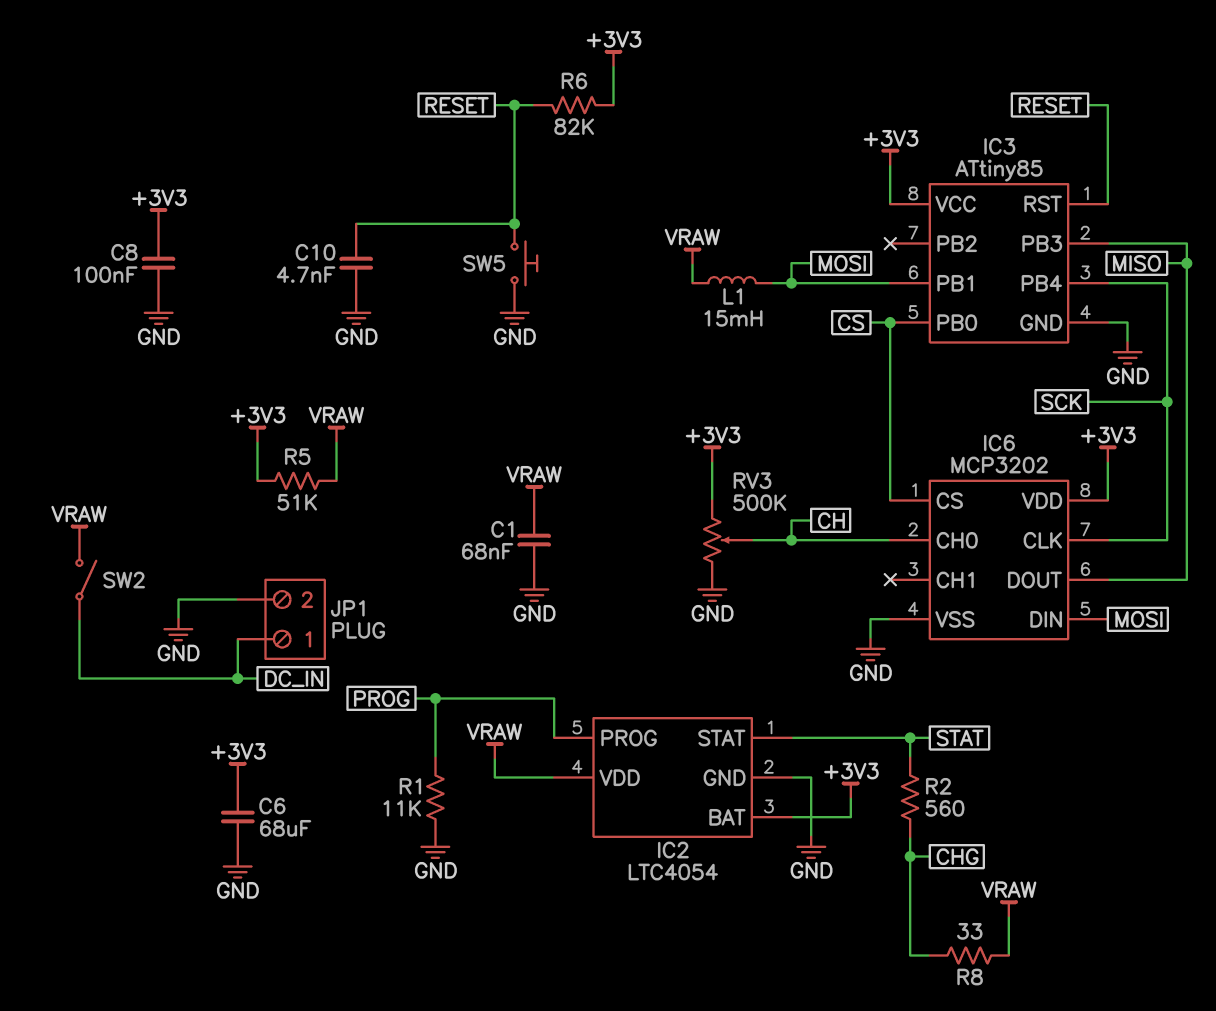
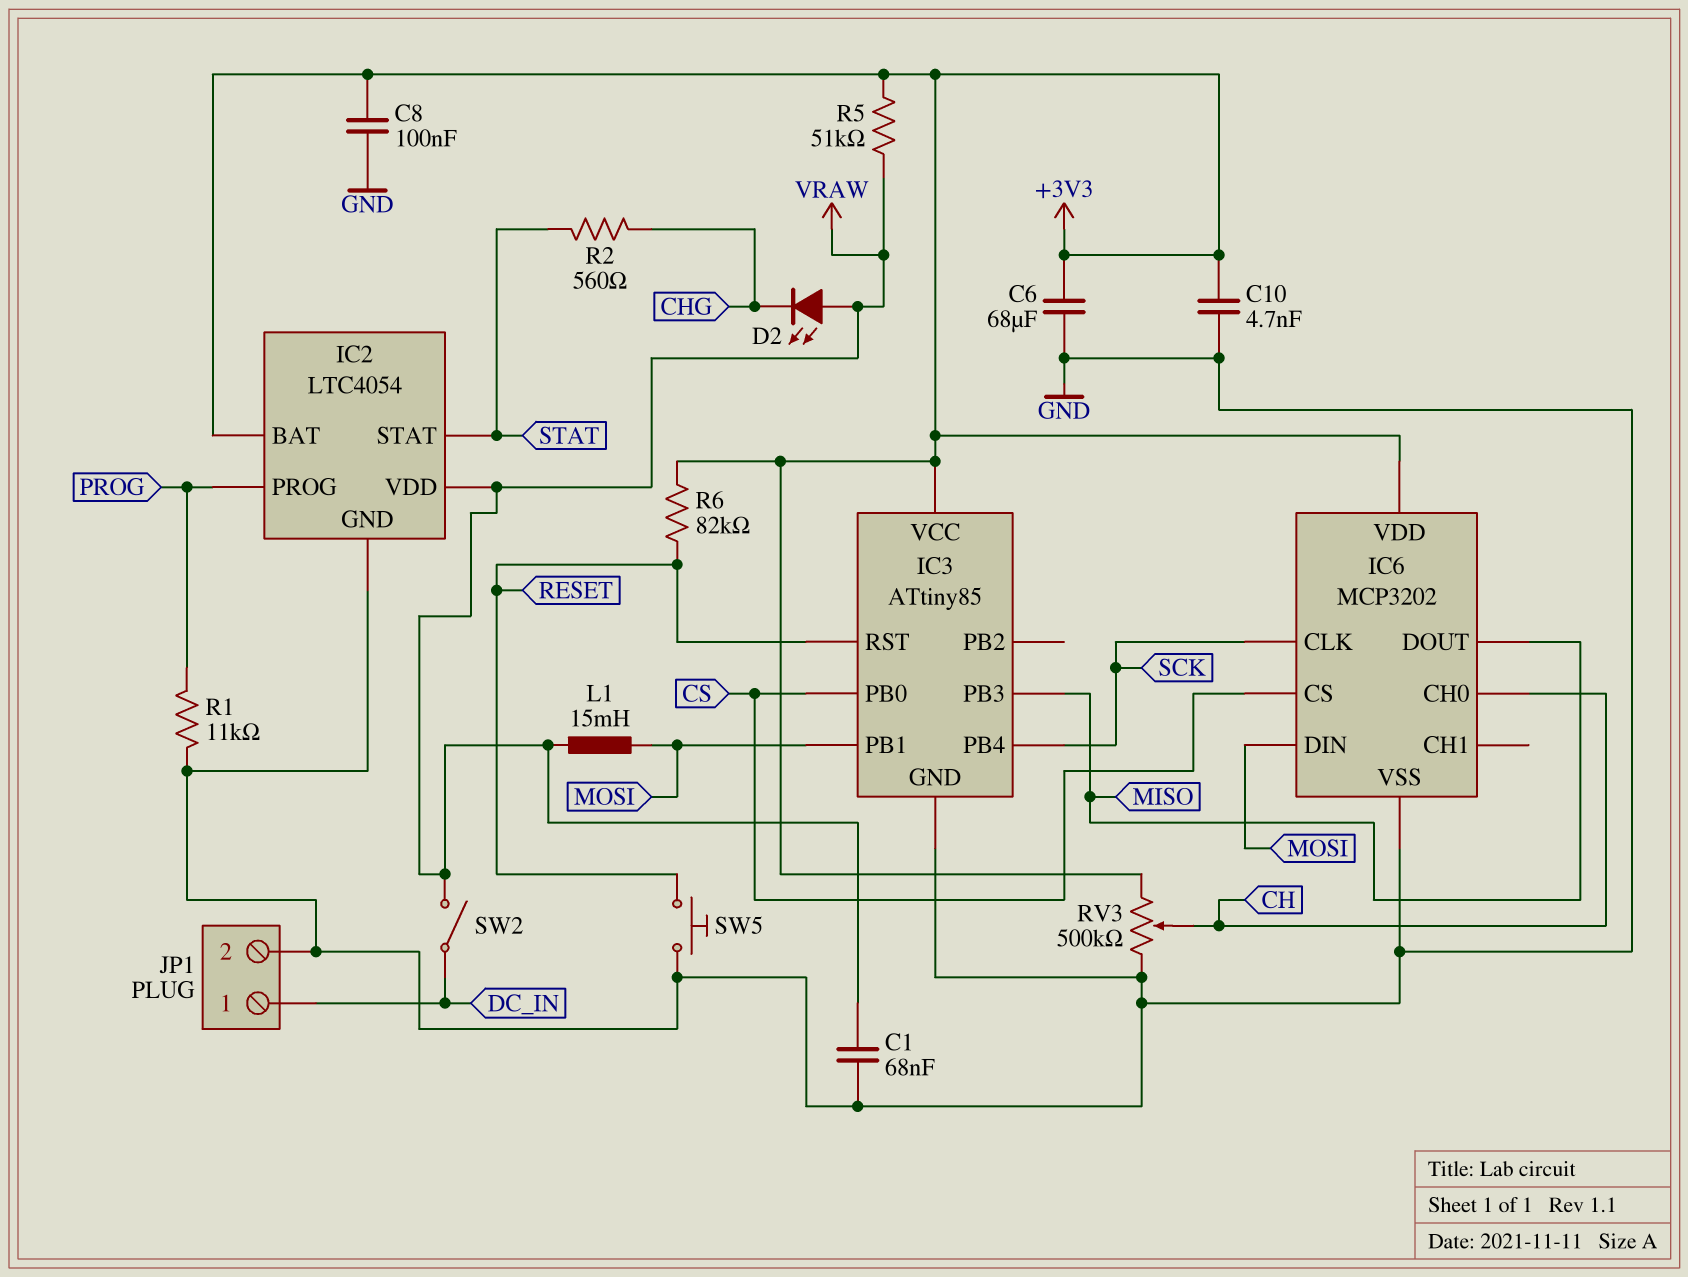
C10: 4.7nF (GND, RESET) -> 4.7nF (+3V3, GND)
D2: none -> LED (A VRAW, K CHG)
R8: 33 (CHG, VRAW) -> none

